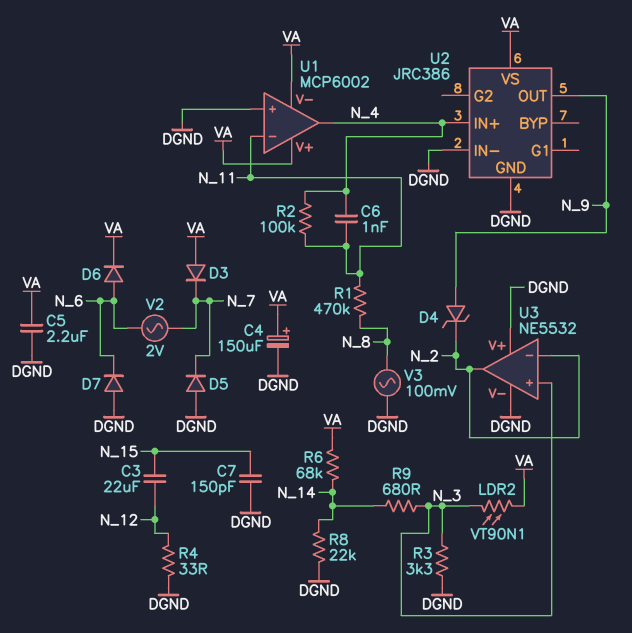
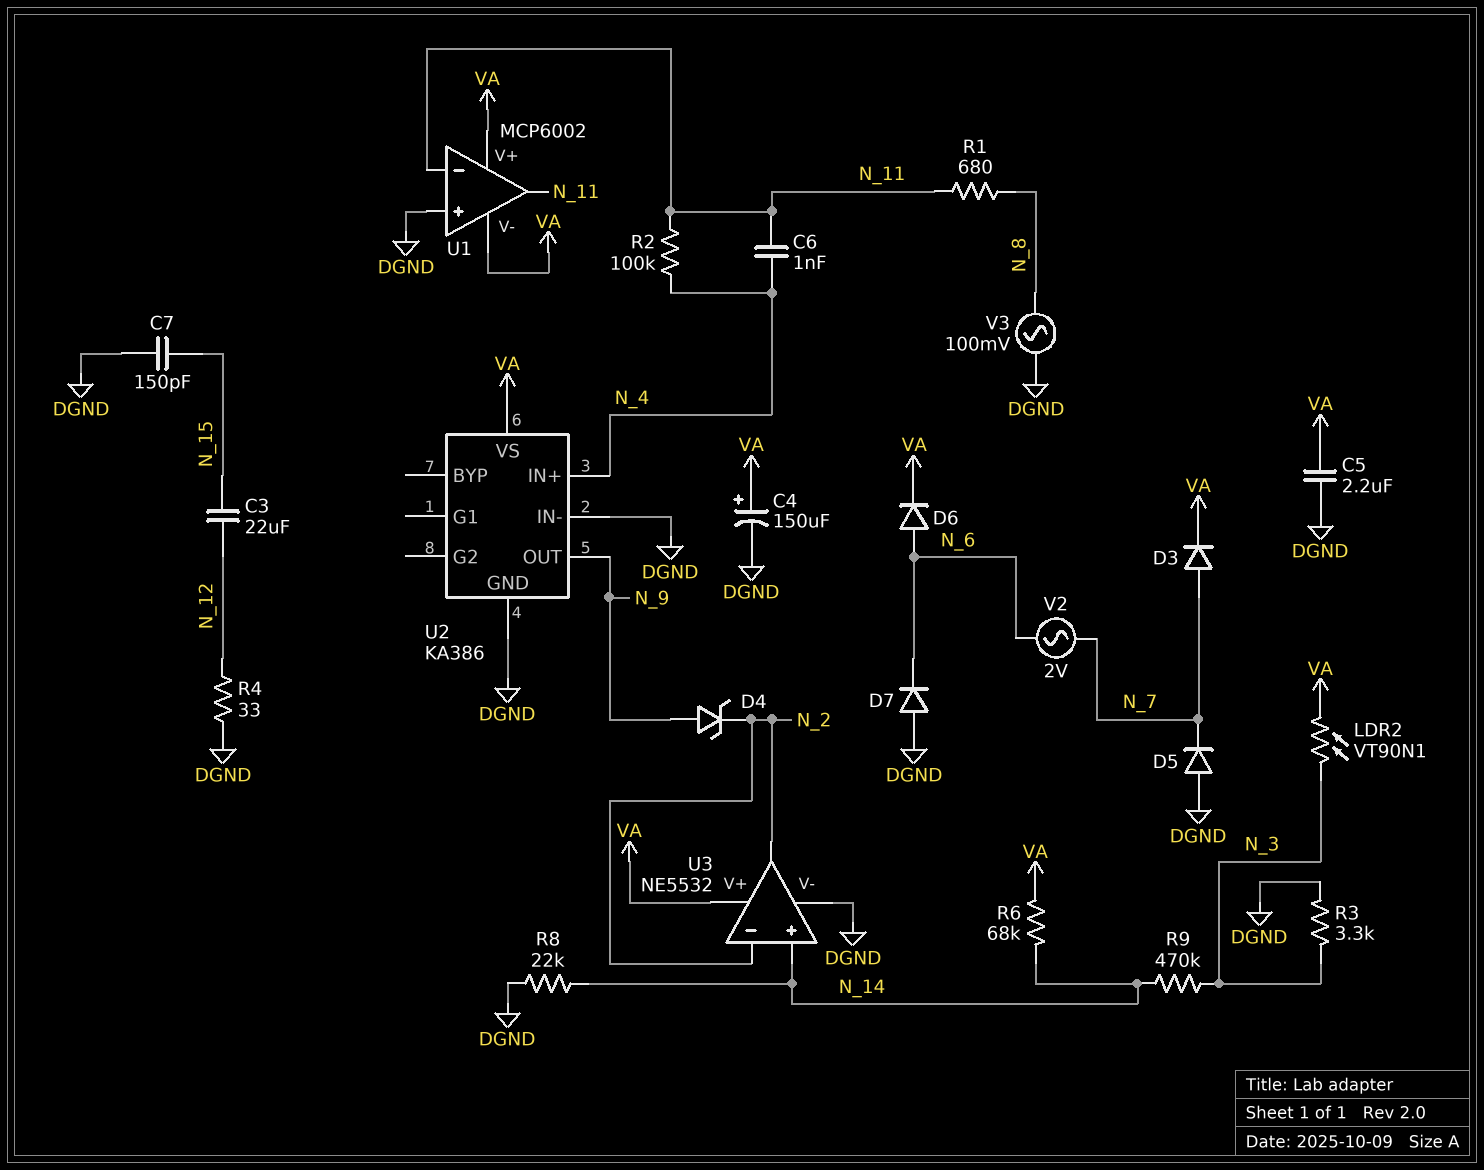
D3: diode (A VA, K N_7) -> diode (A N_7, K VA)
R1: 470k (N_8, N_11) -> 680 (N_8, N_11)
R9: 680 (N_3, N_14) -> 470k (N_3, N_14)
U1 pin out: N_4 -> N_11
U2: JRC386 -> KA386
U3 pin V+: DGND -> VA
U3 pin in+: N_3 -> N_14

